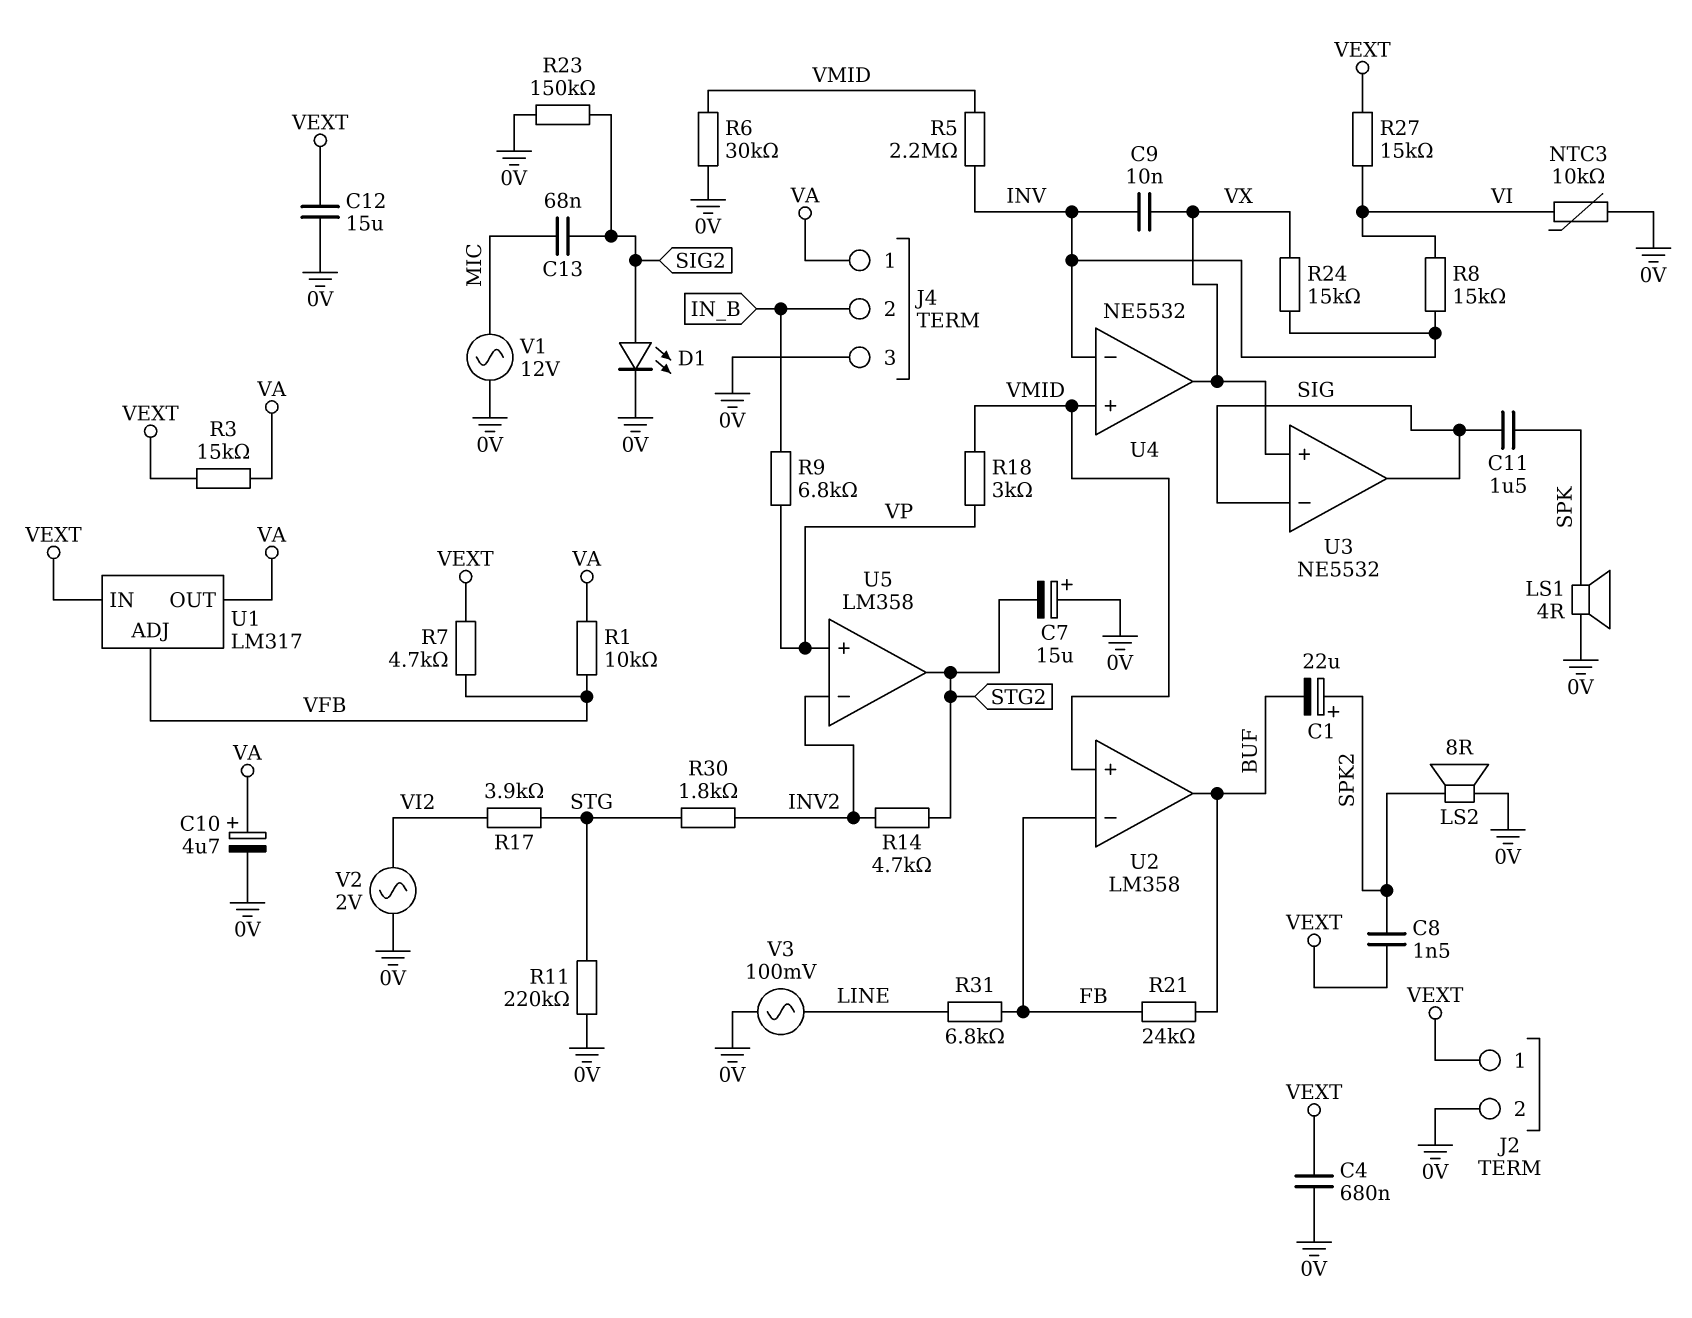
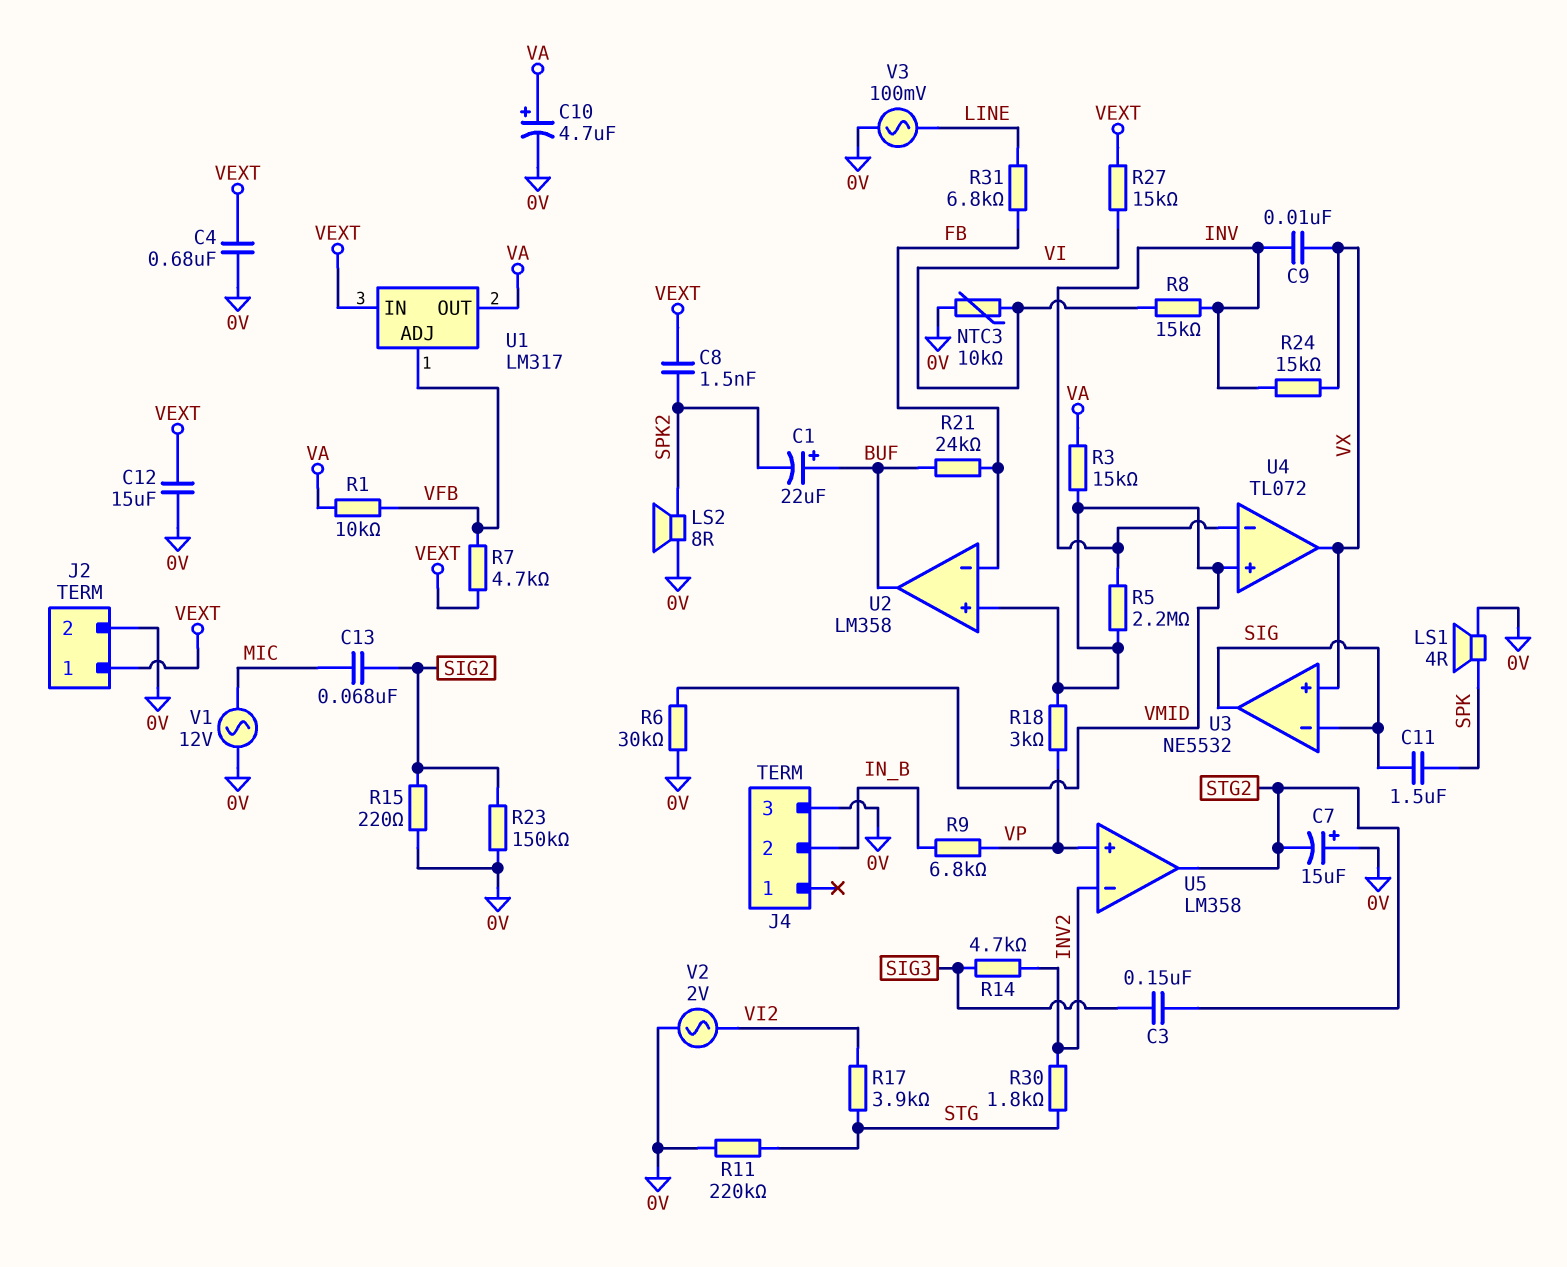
C1: 22uF (plus SPK2, minus BUF) -> 22uF (plus BUF, minus SPK2)
C3: none -> 150nF (SIG3, STG2)
D1: LED (A SIG2, K 0V) -> none
J4 pin 1: VA -> none
R3: 15k (VA, VEXT) -> 15k (VA, VMID)
R14: 4.7k (INV2, STG2) -> 4.7k (INV2, SIG3)
R15: none -> 220 (0V, SIG2)
U4: NE5532 -> TL072

